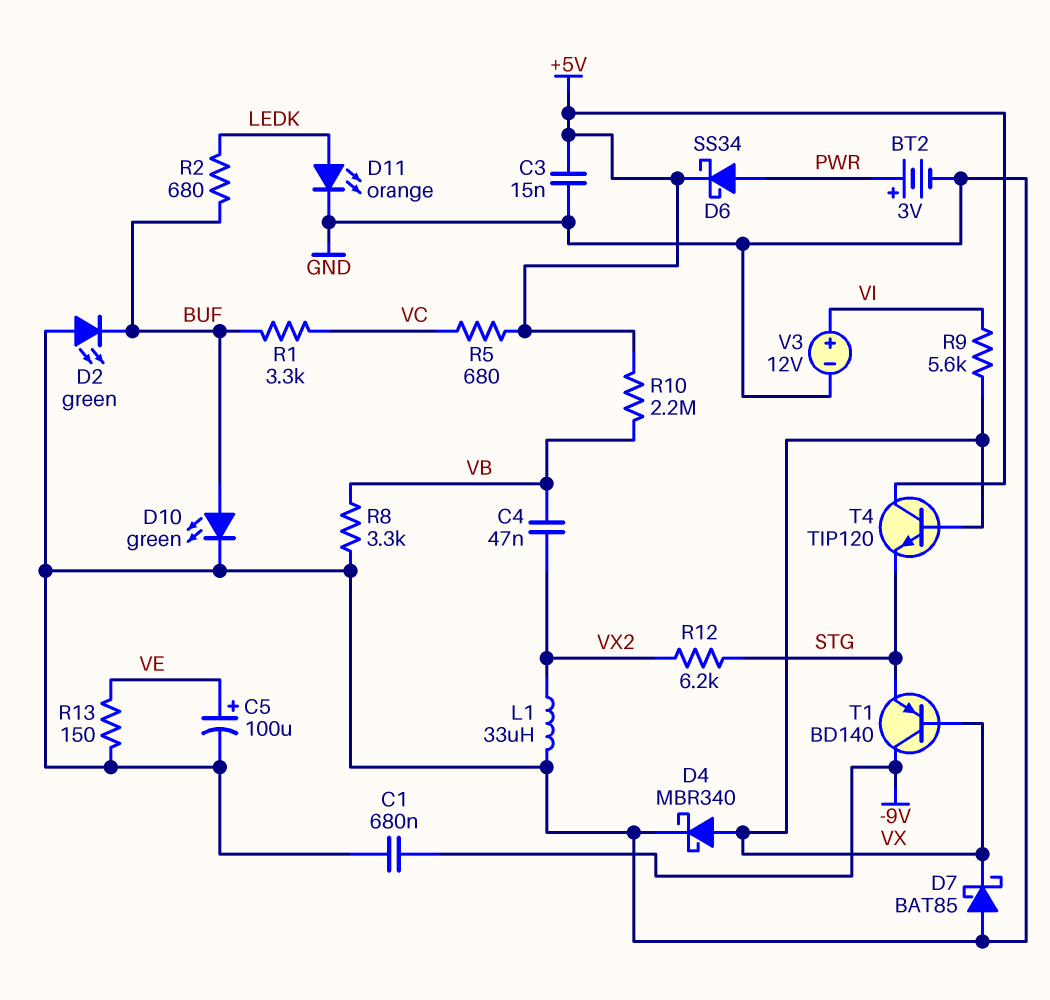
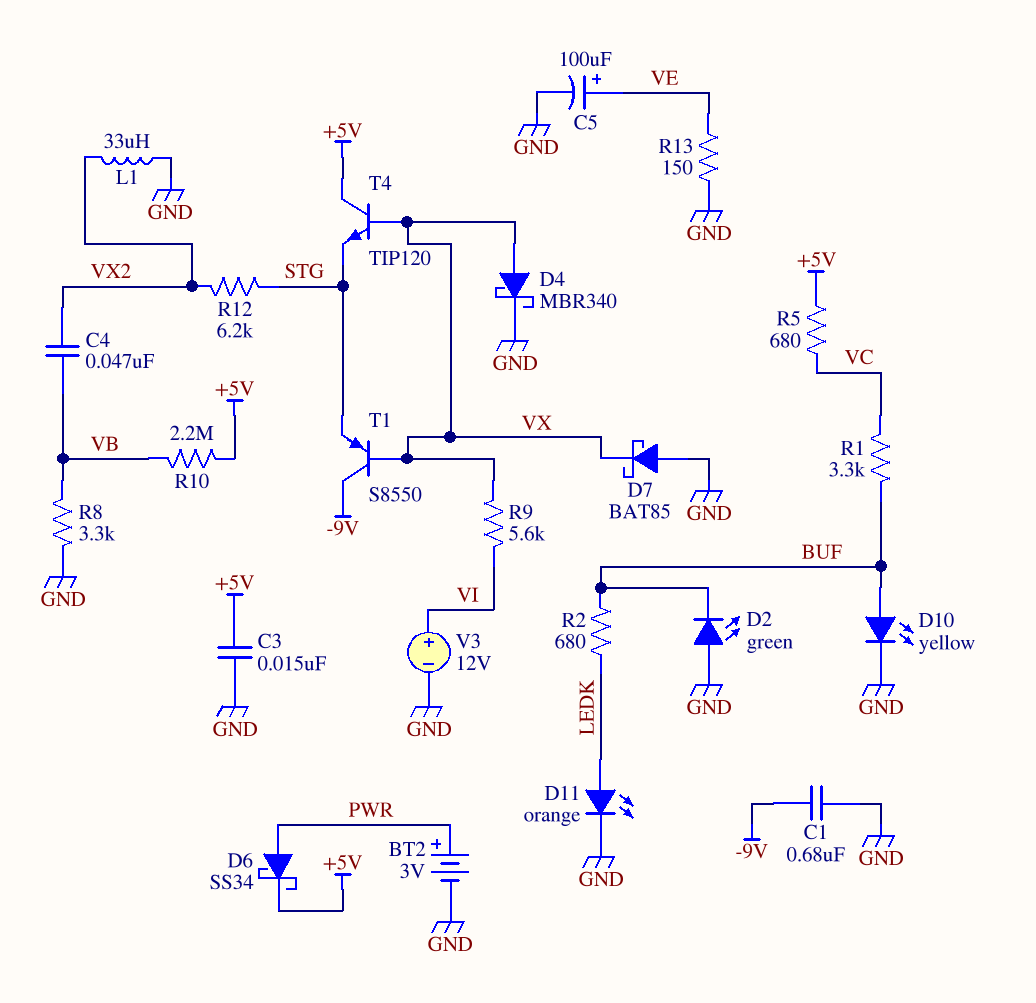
D10: LED green (A BUF, K GND) -> LED yellow (A BUF, K GND)
T1: PNP BD140 (B VX, C -9V, E STG) -> PNP S8550 (B VX, C -9V, E STG)

